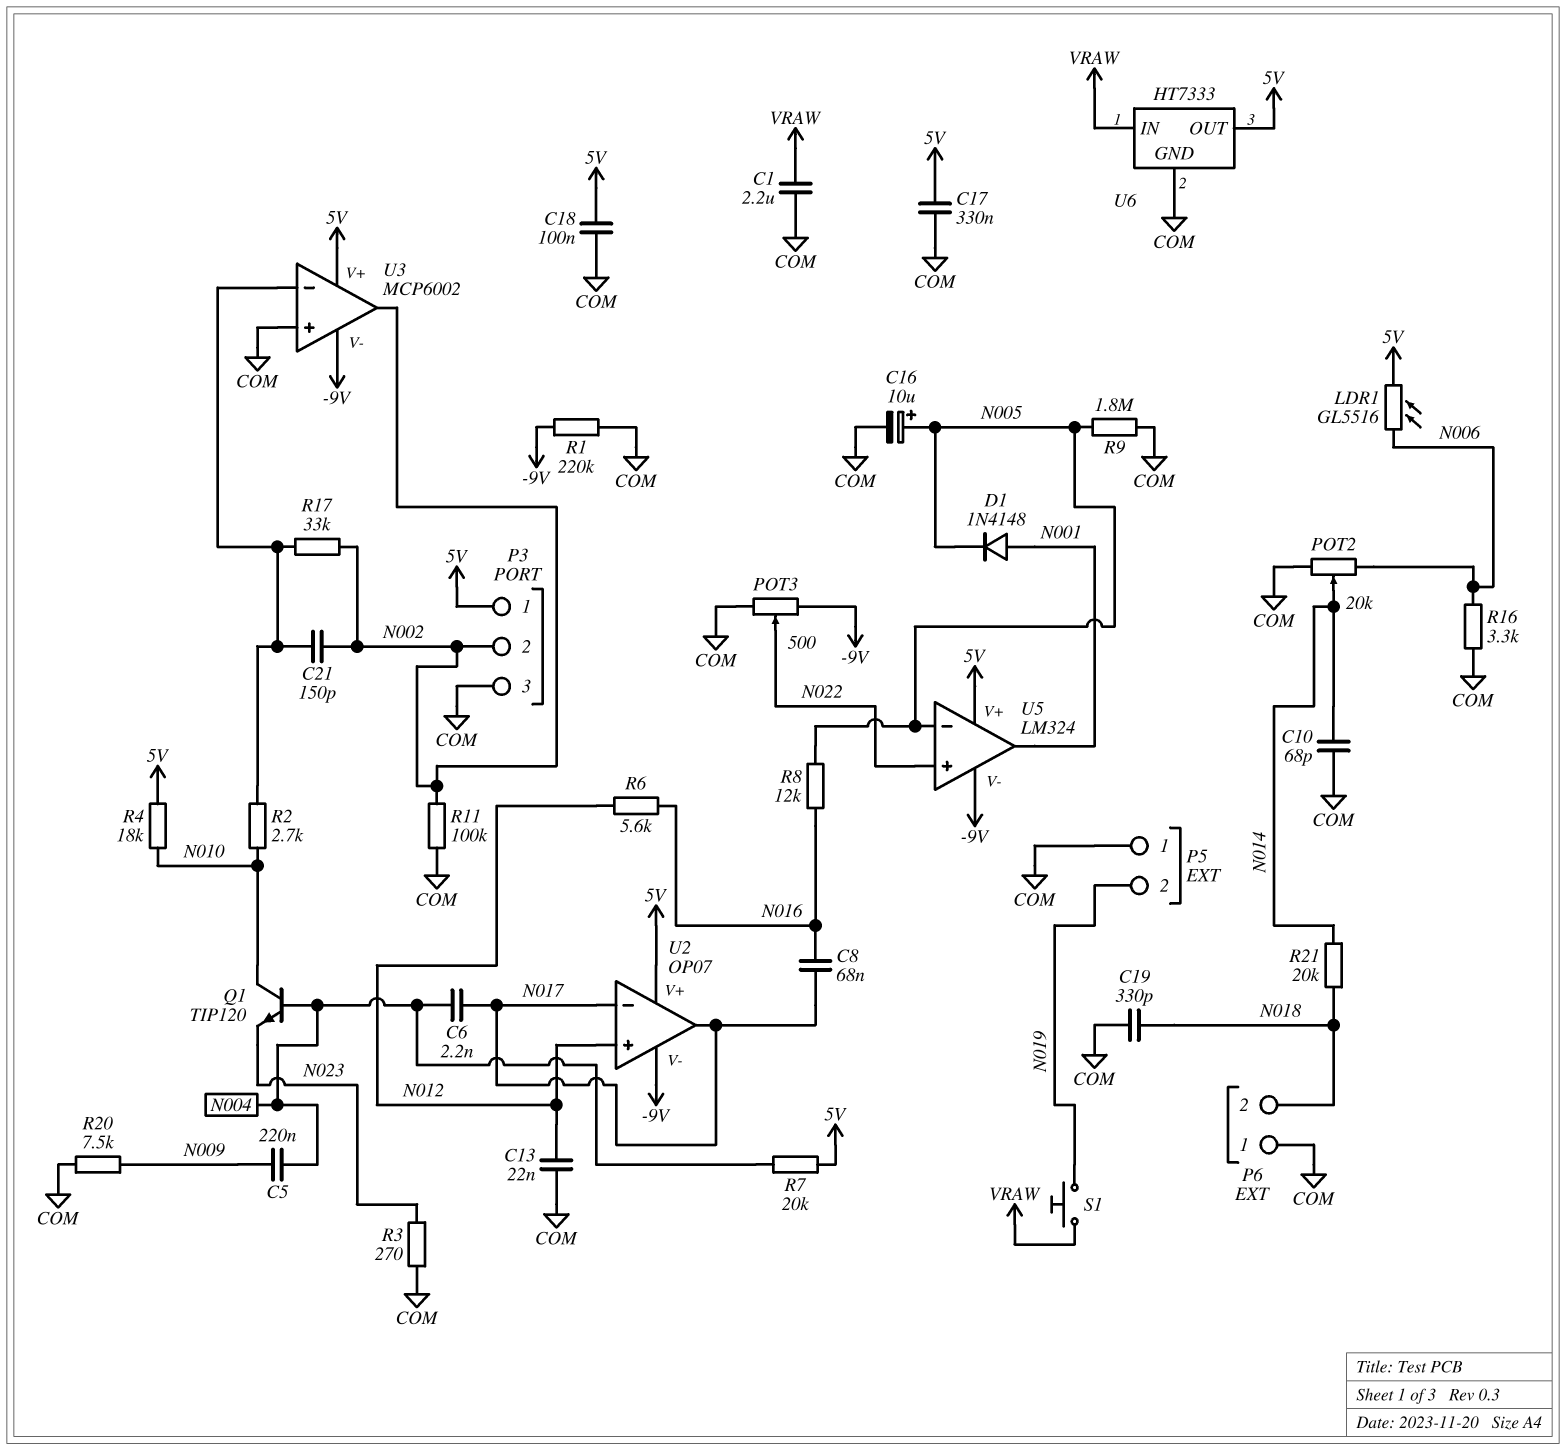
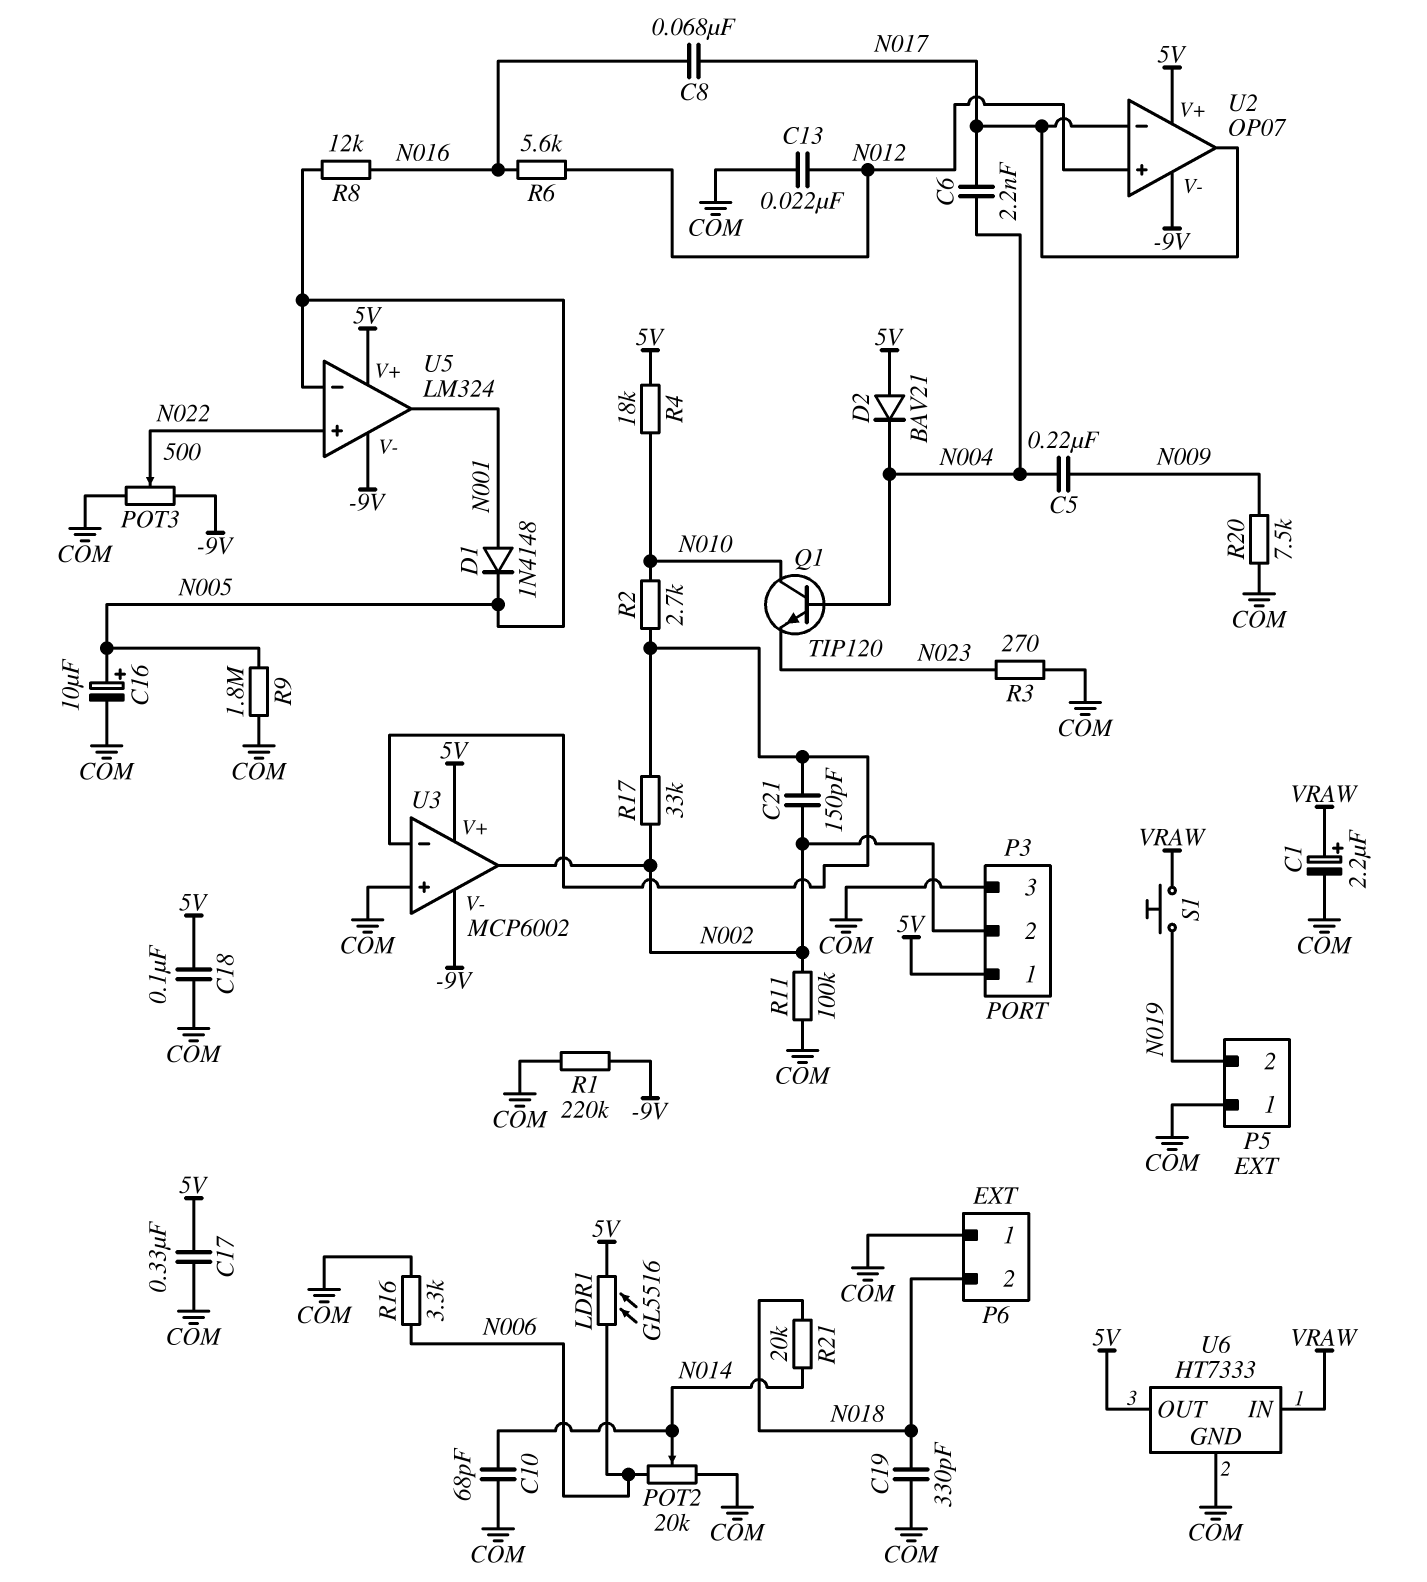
C1: 2.2uF (COM, VRAW) -> 2.2uF (plus VRAW, minus COM)
D2: none -> diode BAV21 (A 5V, K N004)
R7: 20k (5V, N004) -> none

